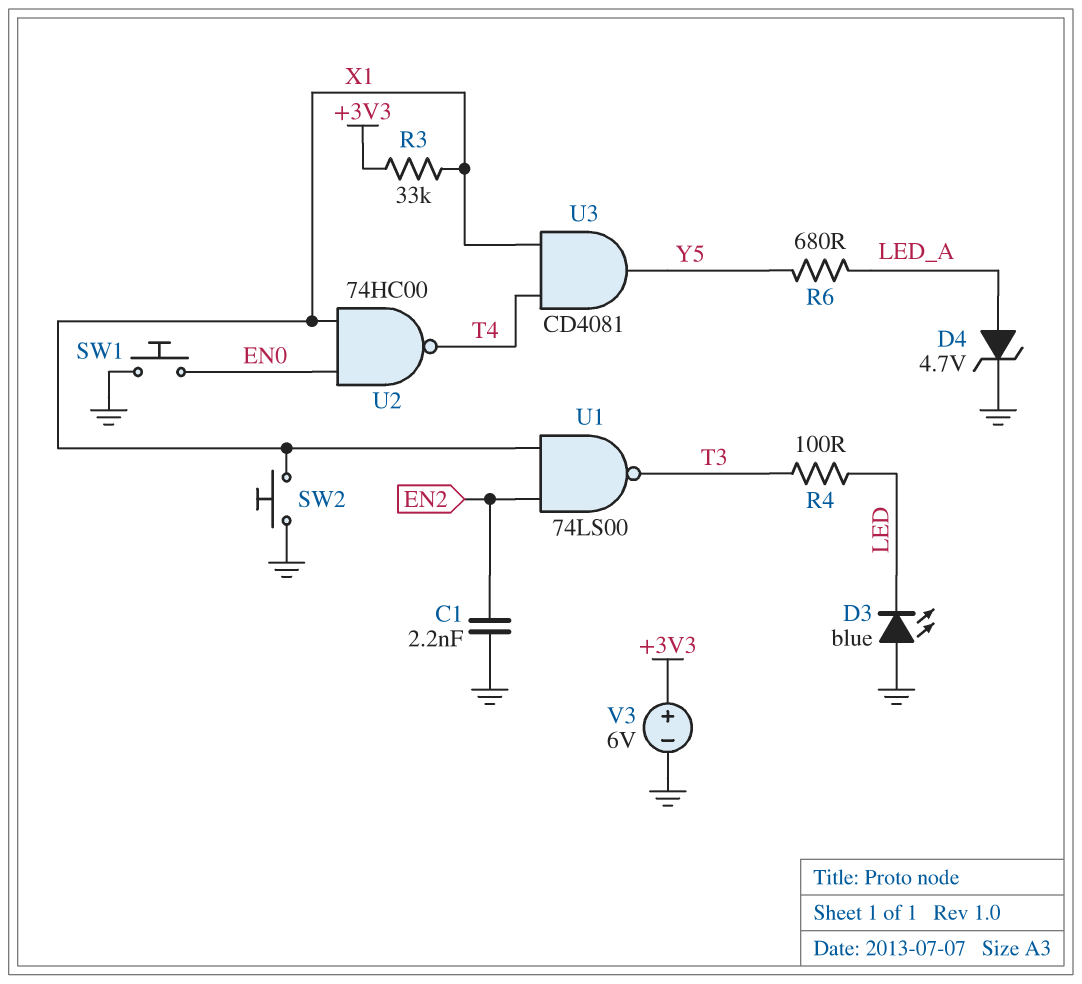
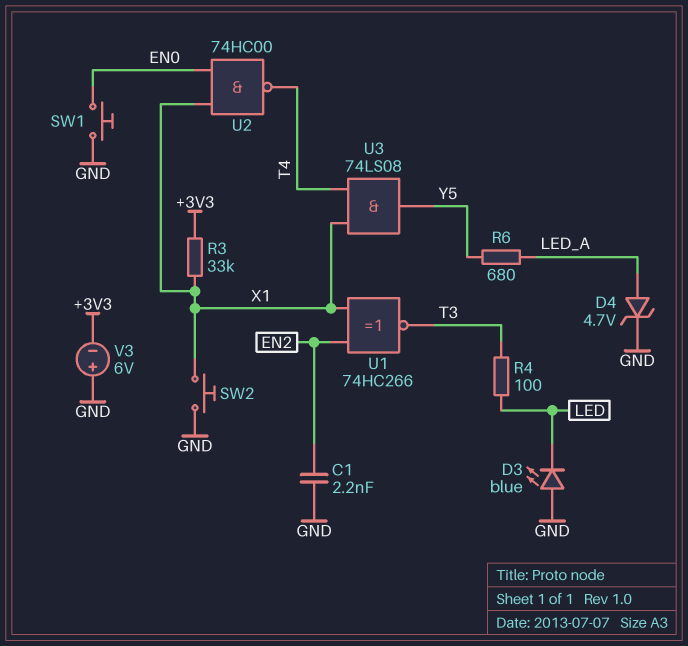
U1: NAND 74LS00 (in EN2, in X1, out T3) -> XNOR 74HC266 (in EN2, in X1, out T3)
U3: AND CD4081 (in T4, in X1, out Y5) -> AND 74LS08 (in T4, in X1, out Y5)
V3: 6V (plus +3V3, minus GND) -> 6V (plus GND, minus +3V3)

